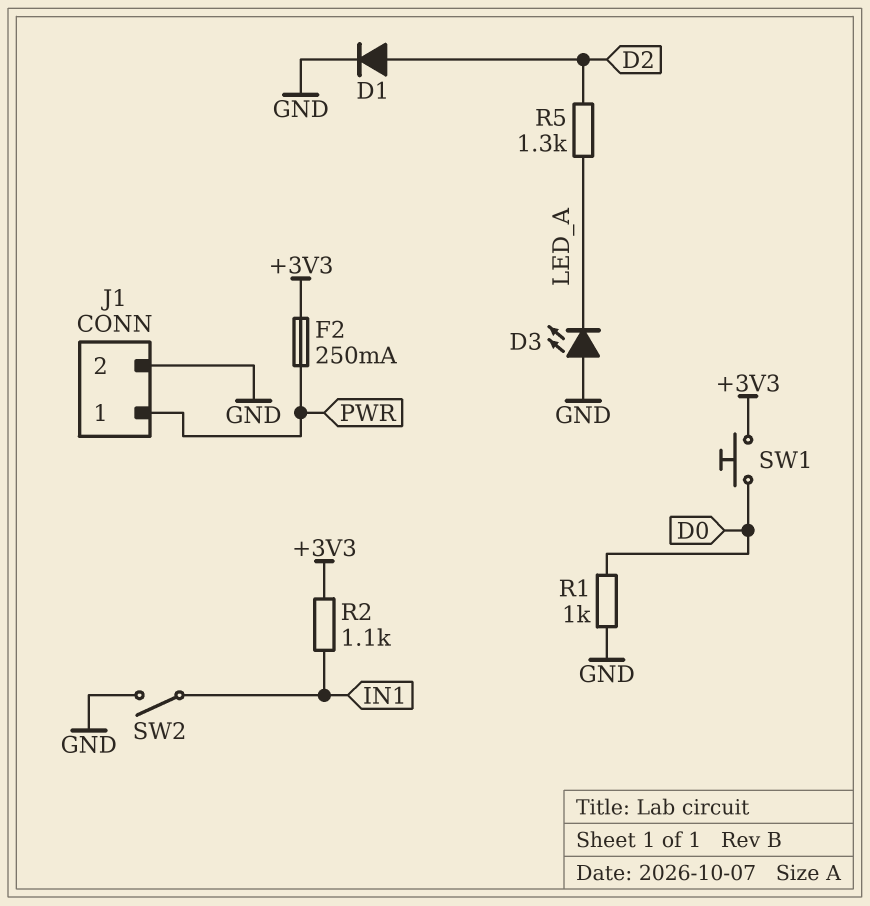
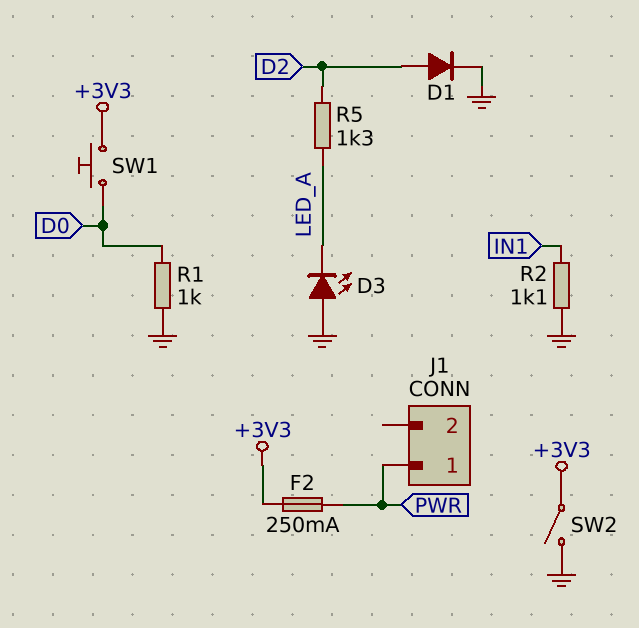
J1 pin 2: GND -> none
R2: 1.1k (+3V3, IN1) -> 1.1k (GND, IN1)
SW2: switch (GND, IN1) -> switch (+3V3, GND)

